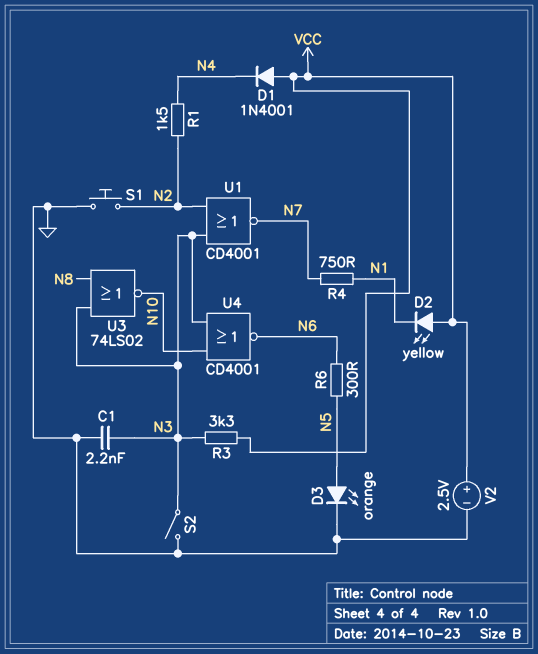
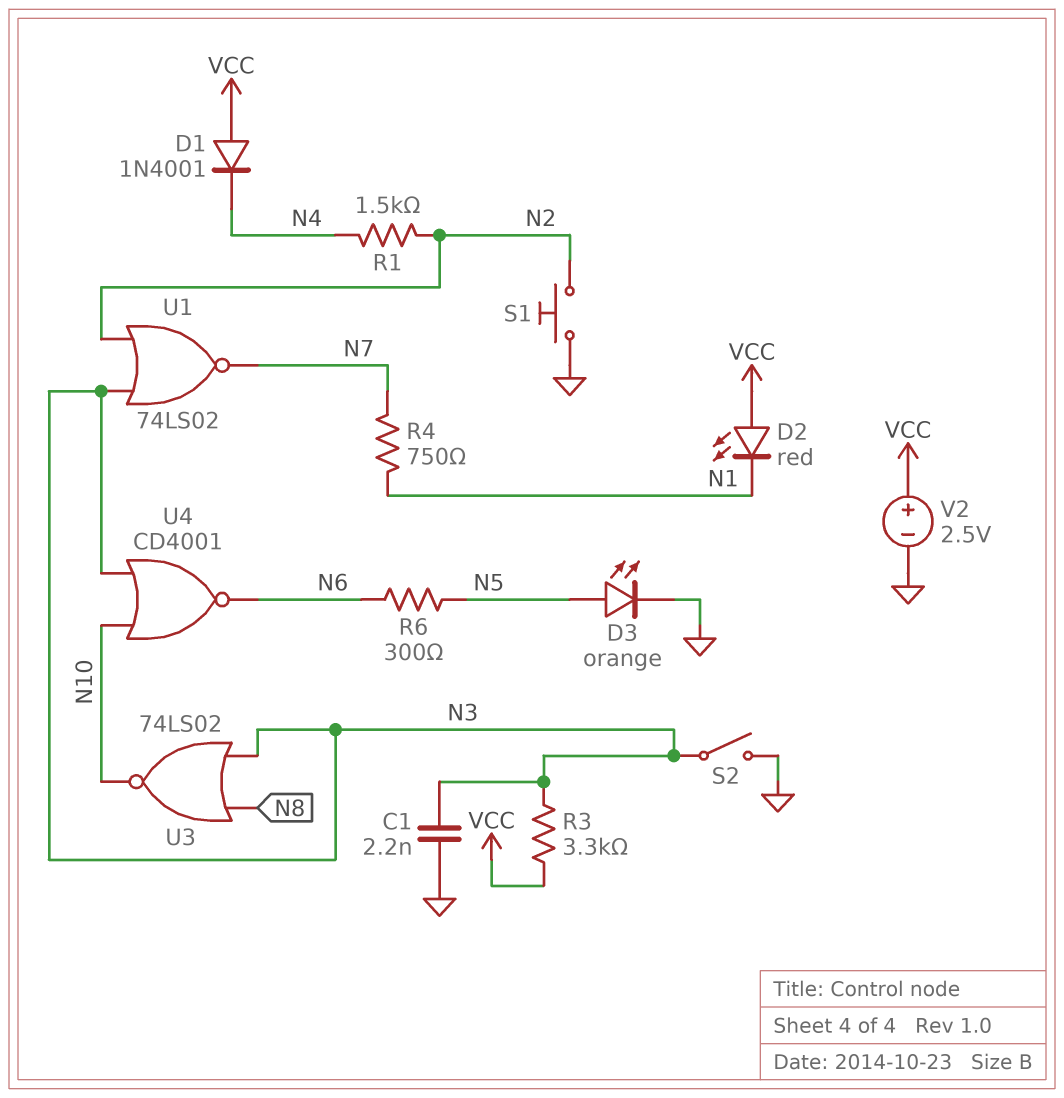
D2: LED yellow (A VCC, K N1) -> LED red (A VCC, K N1)
U1: NOR CD4001 (in N2, in N3, out N7) -> NOR 74LS02 (in N2, in N3, out N7)

